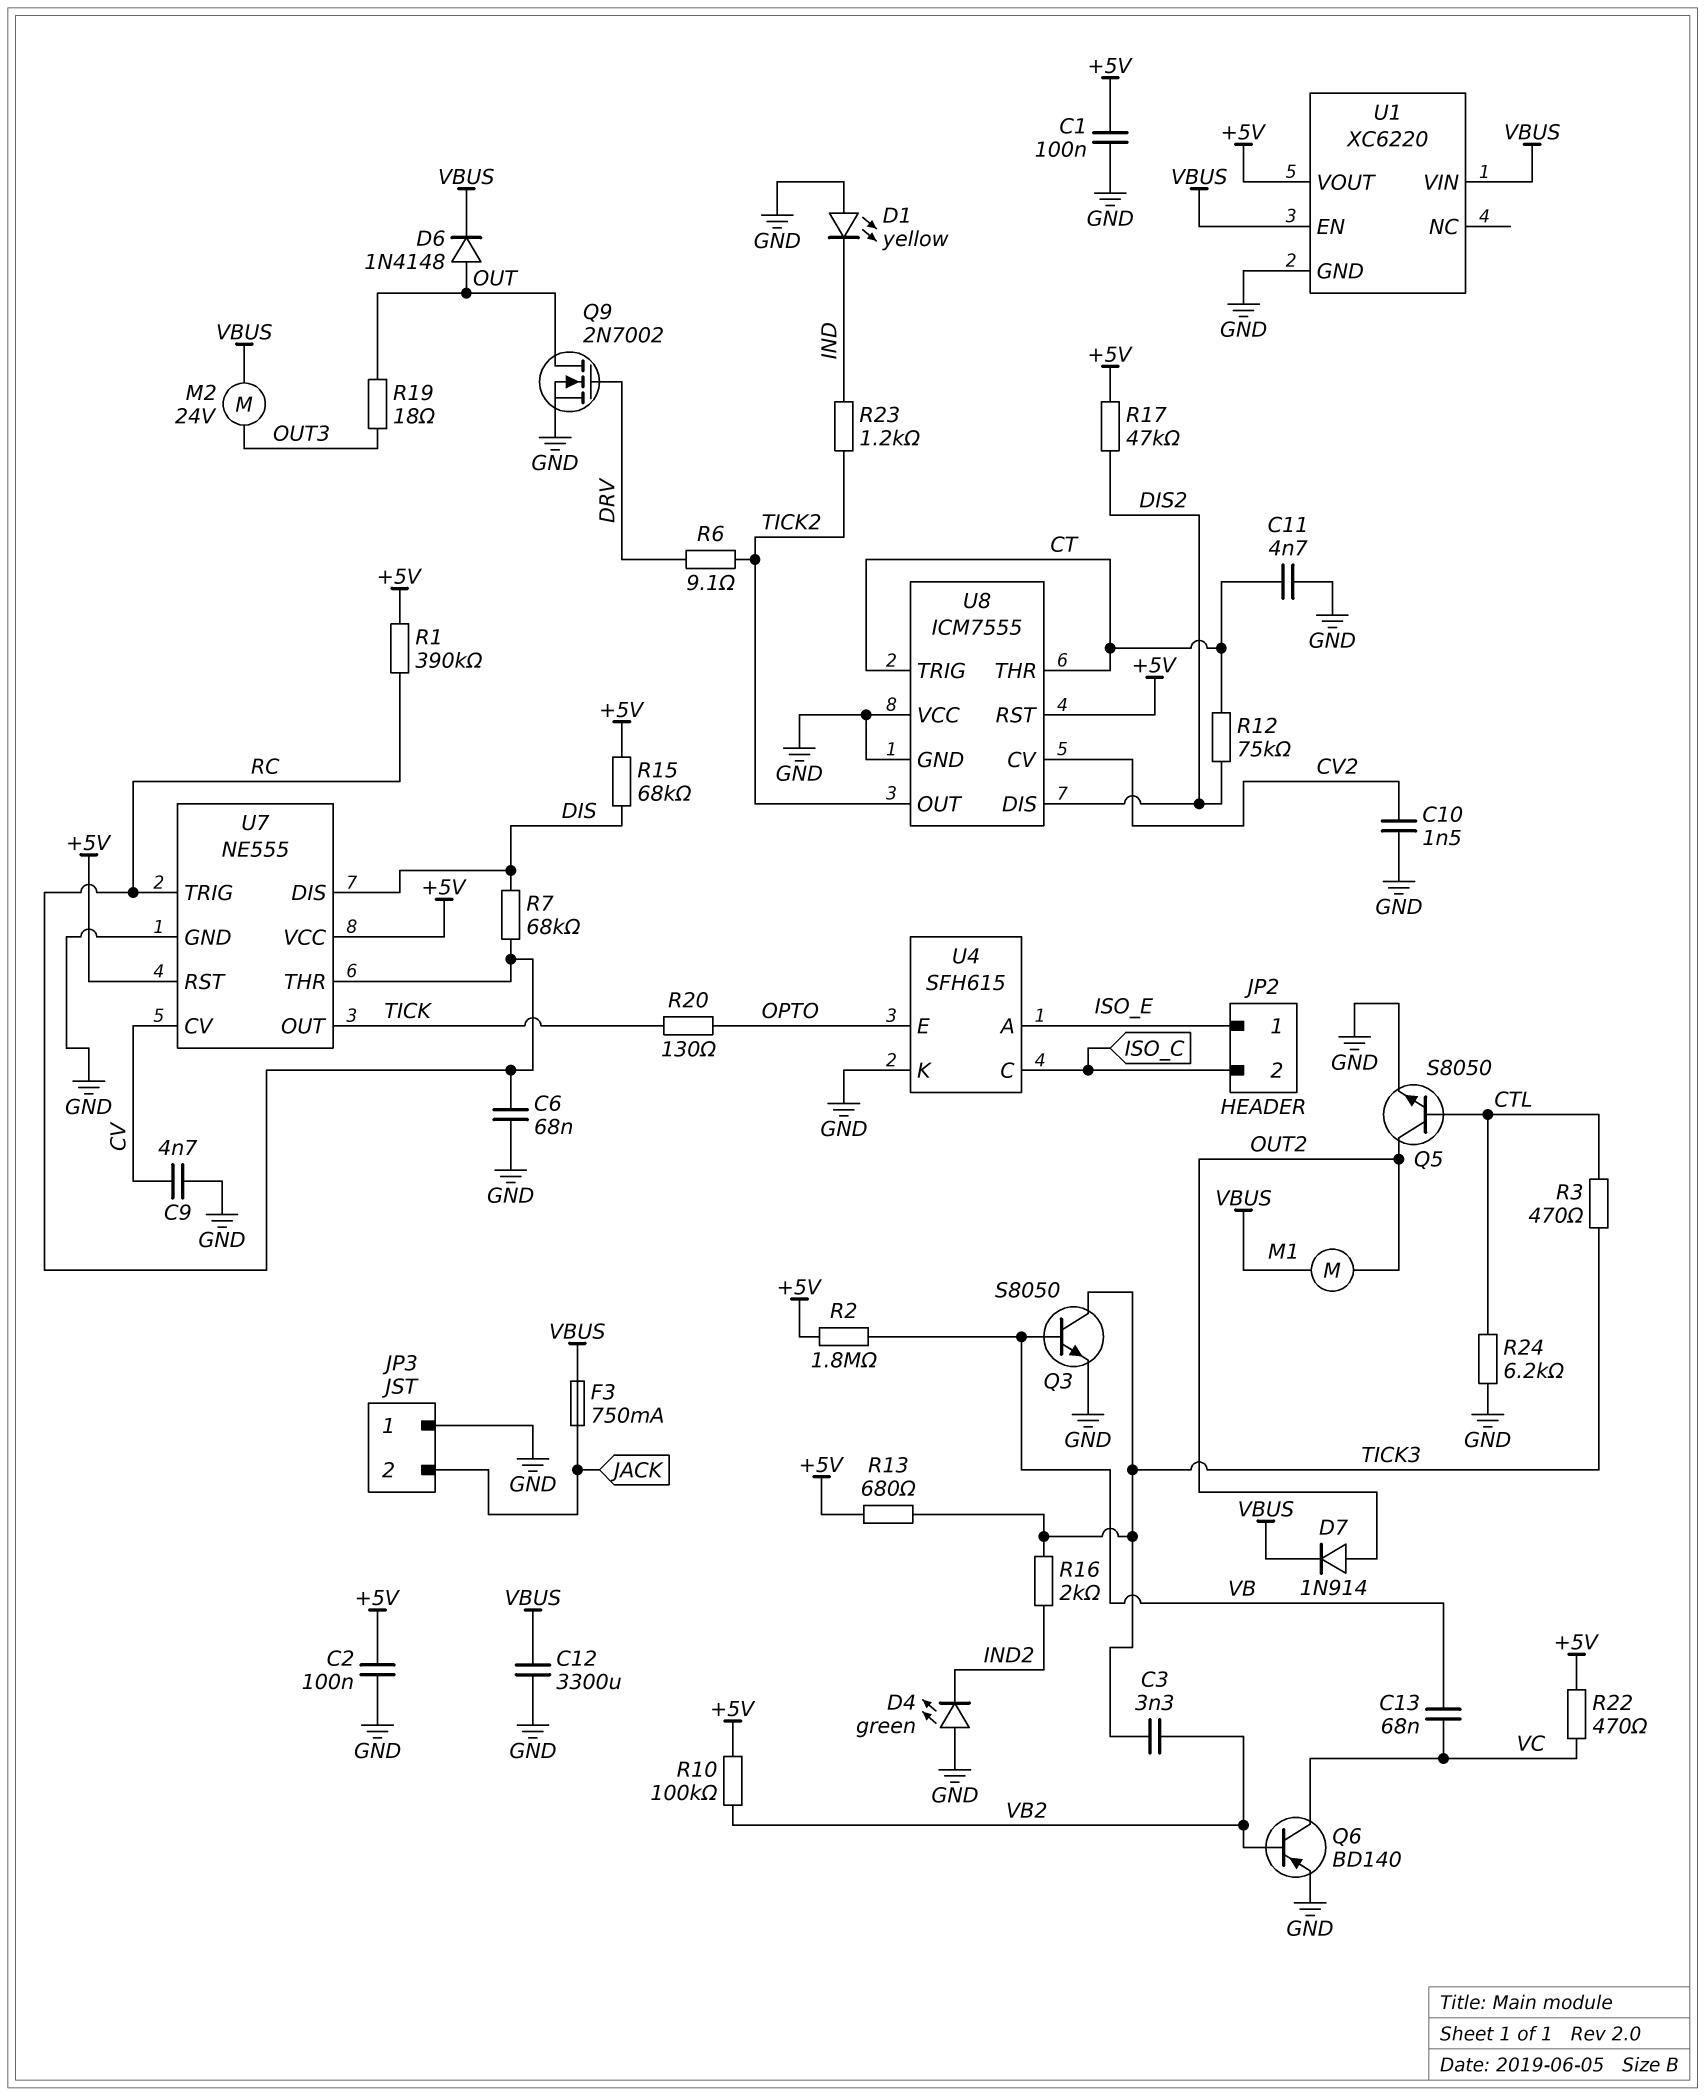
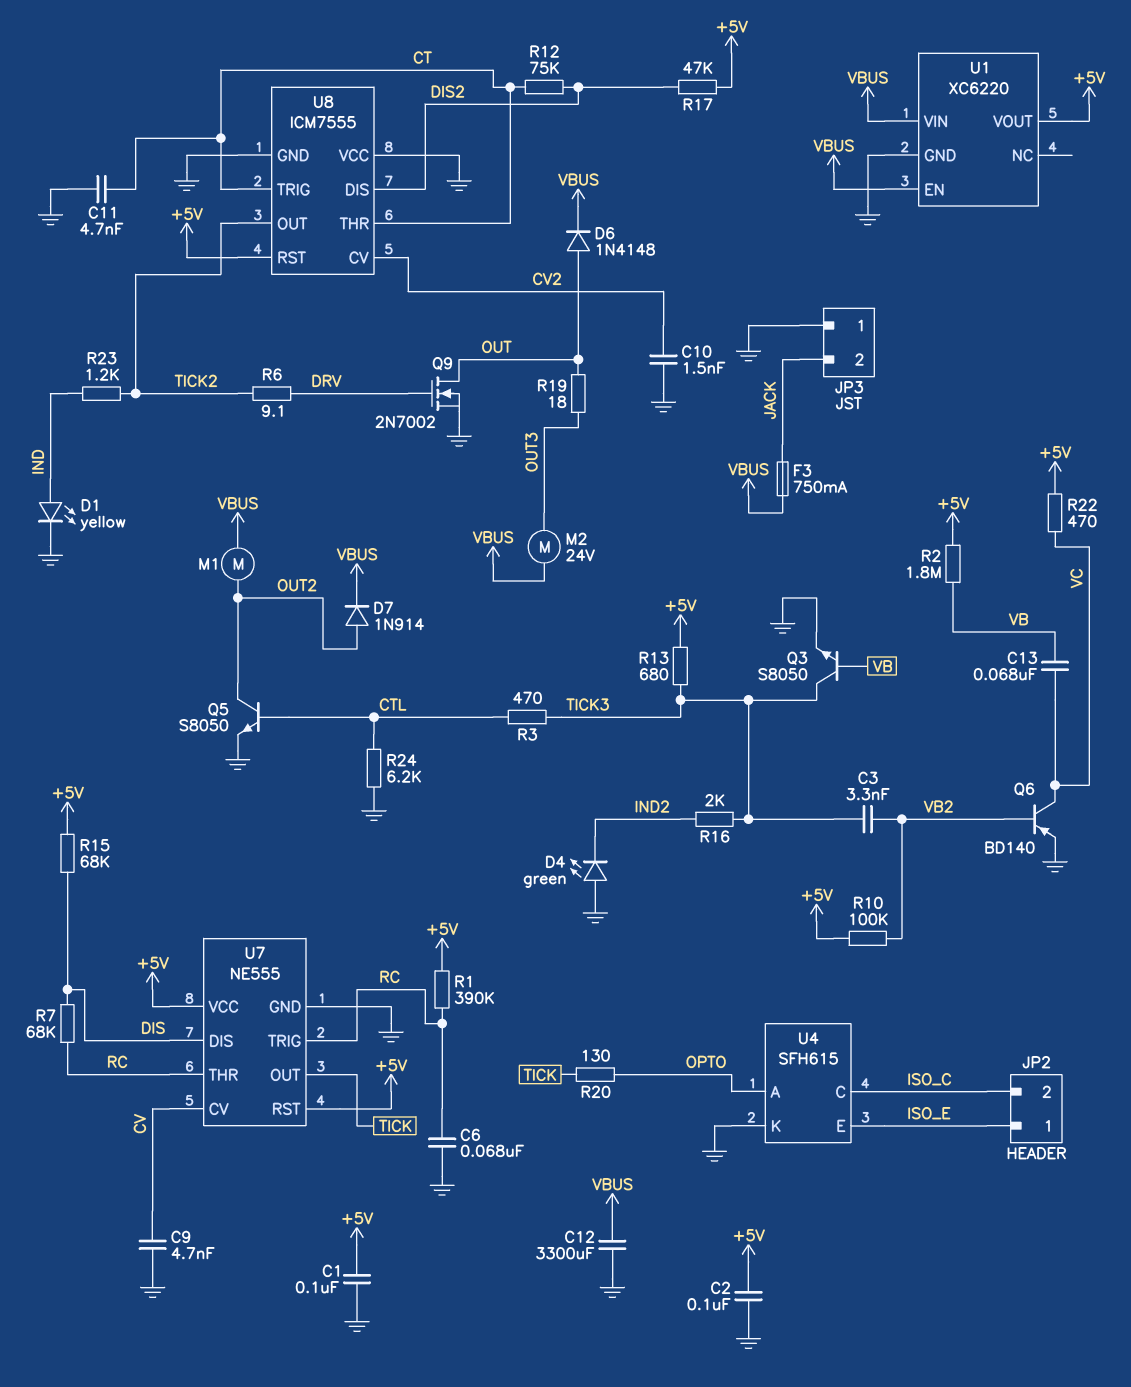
D1: LED yellow (A GND, K IND) -> LED yellow (A IND, K GND)
U4 pin A: ISO_E -> OPTO
U4 pin E: OPTO -> ISO_E

